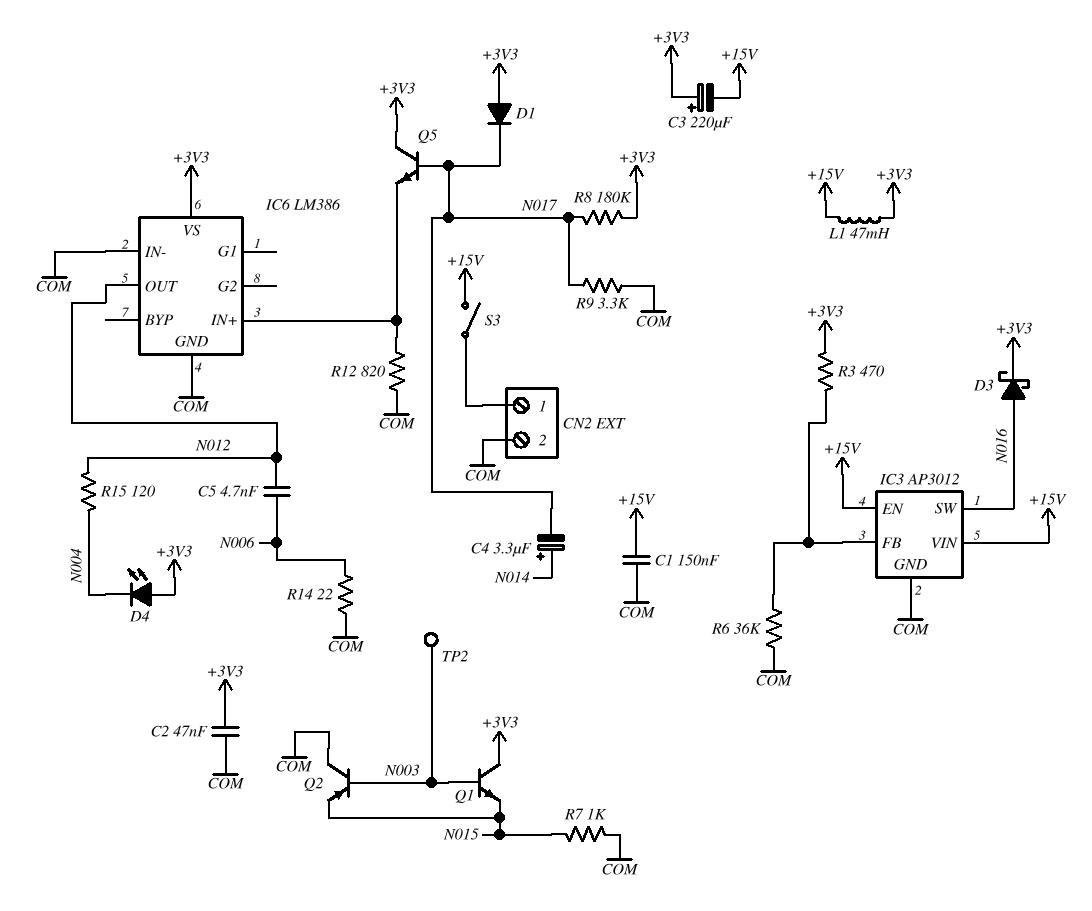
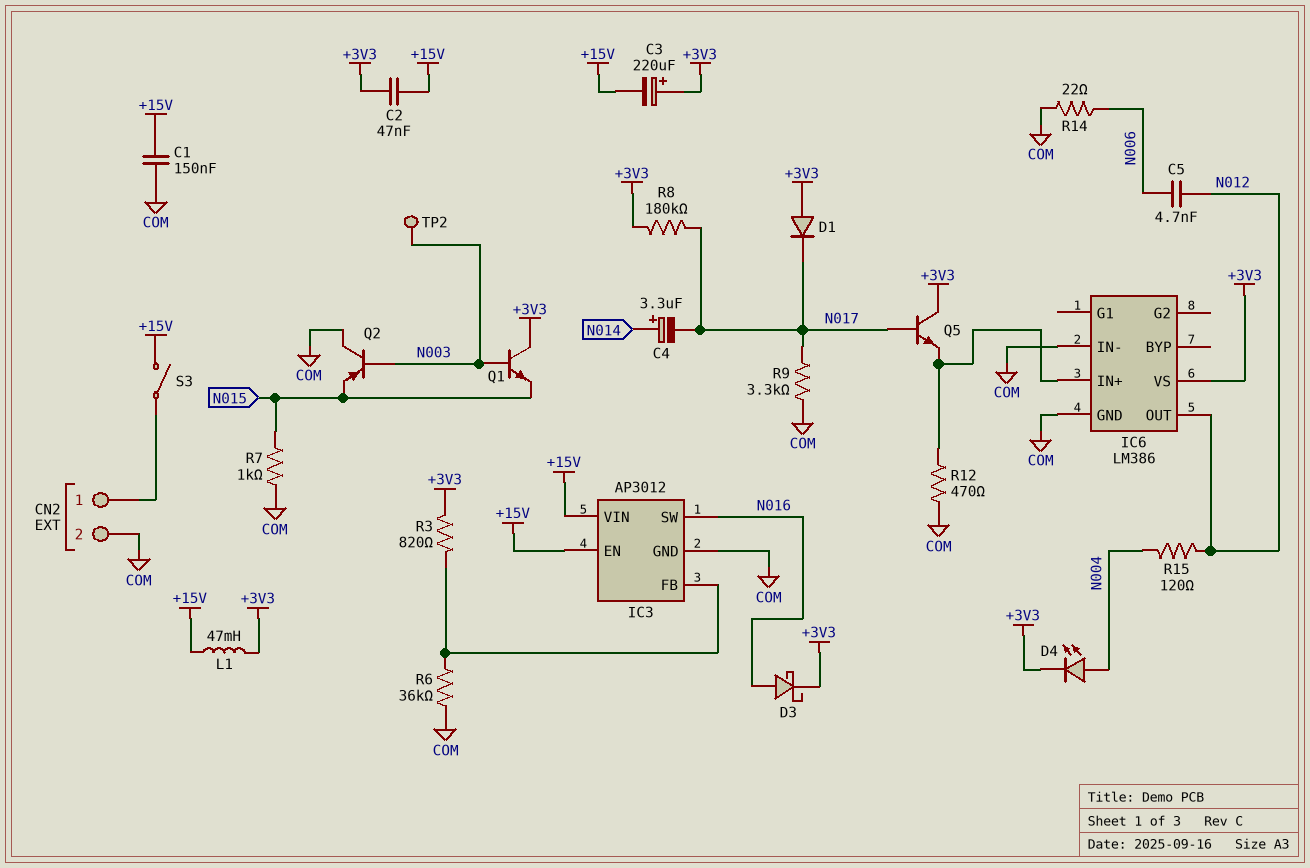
C2: 47nF (+3V3, COM) -> 47nF (+3V3, +15V)
D4: LED (A +3V3, K N004) -> LED (A N004, K +3V3)
R3: 470 (+3V3, IC3/FB) -> 820 (+3V3, IC3/FB)
R12: 820 (COM, IC6/IN+) -> 470 (COM, IC6/IN+)

